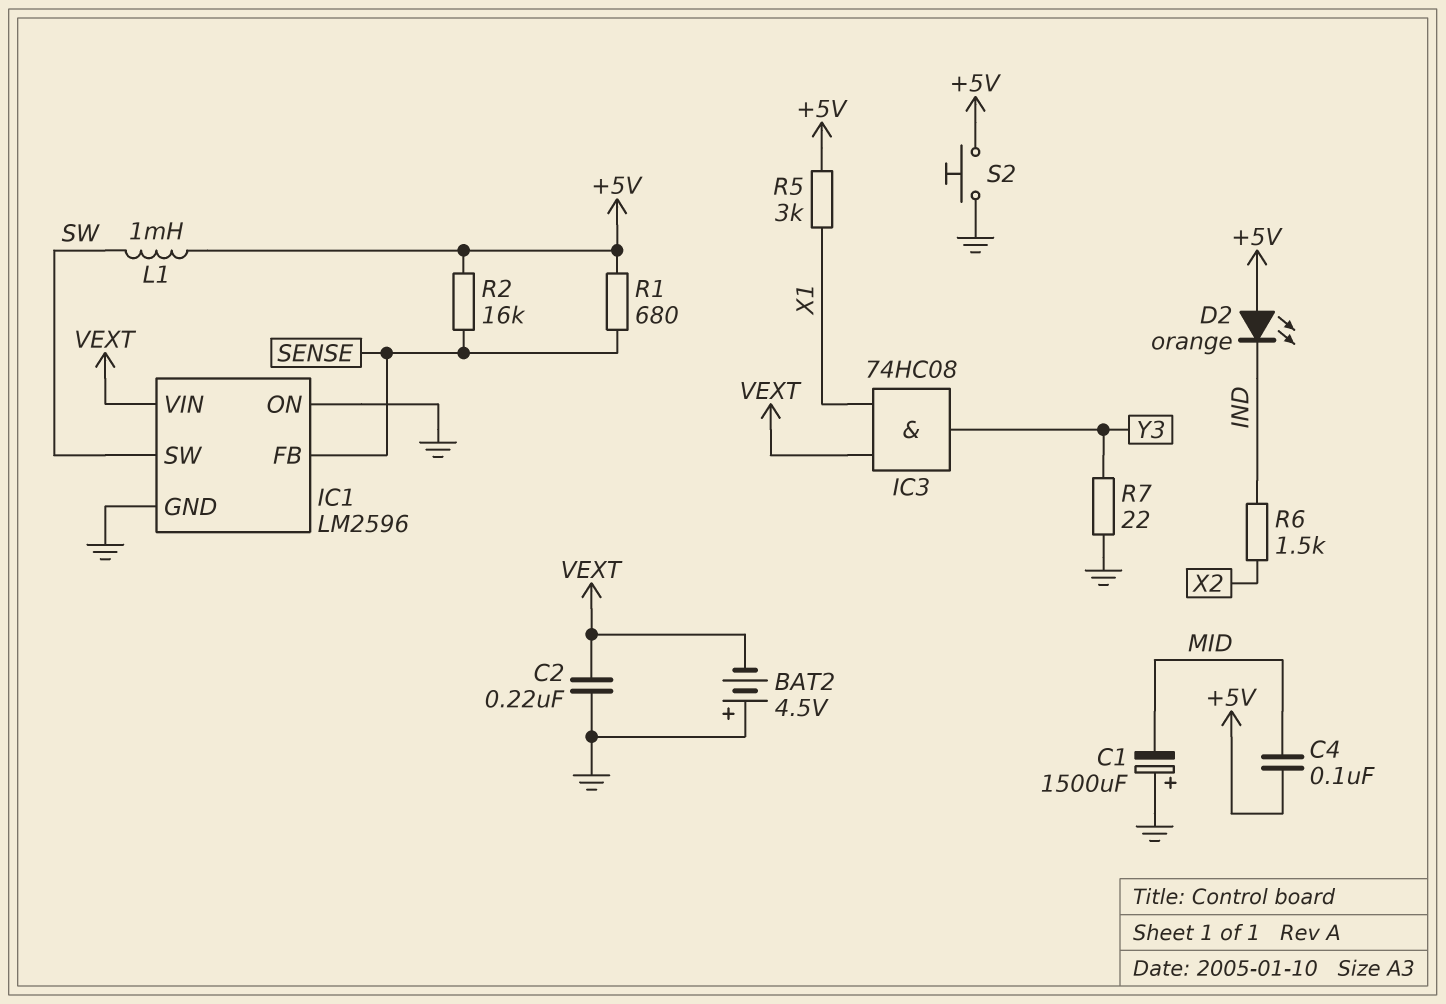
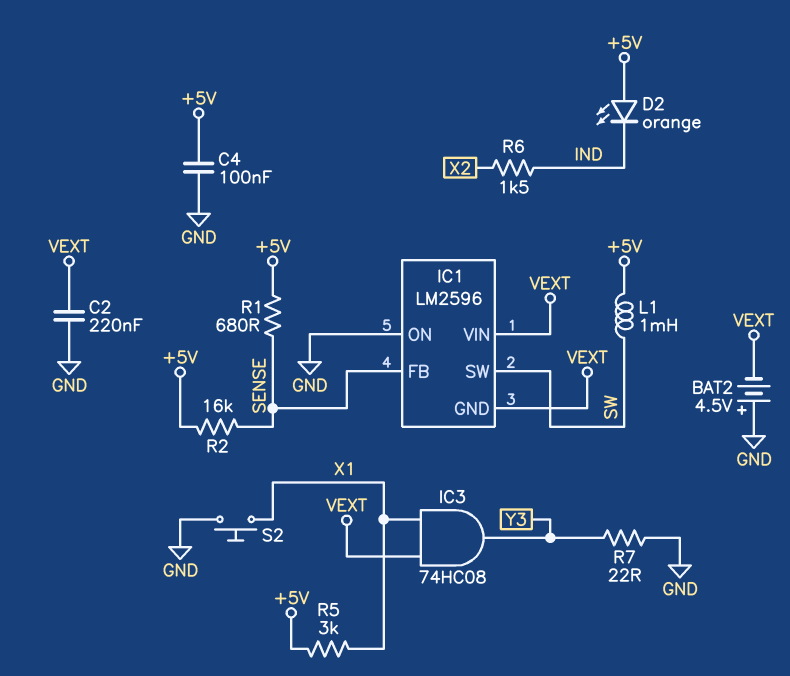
C1: 1500uF (plus GND, minus MID) -> none
C4: 100nF (+5V, MID) -> 100nF (+5V, GND)
IC1 pin GND: GND -> VEXT
S2: button (+5V, GND) -> button (GND, X1)

